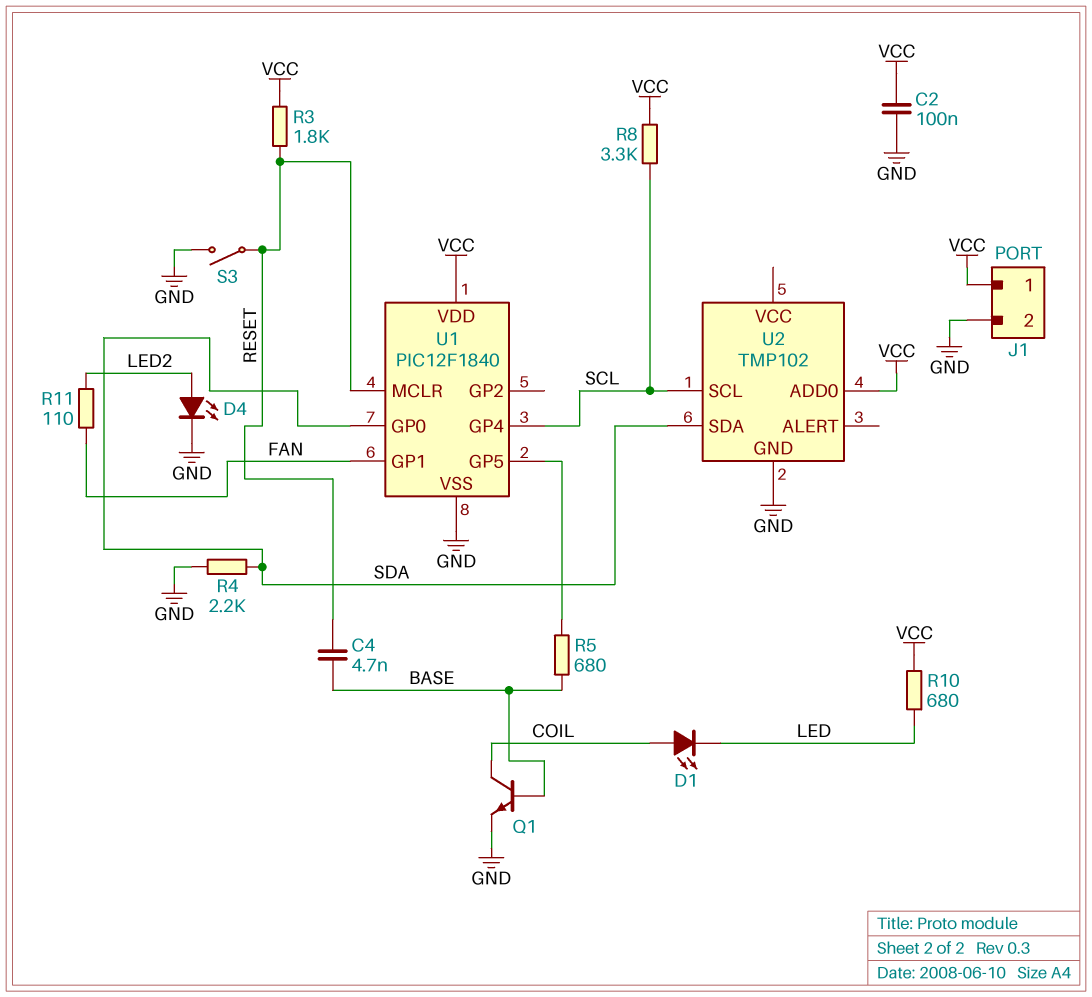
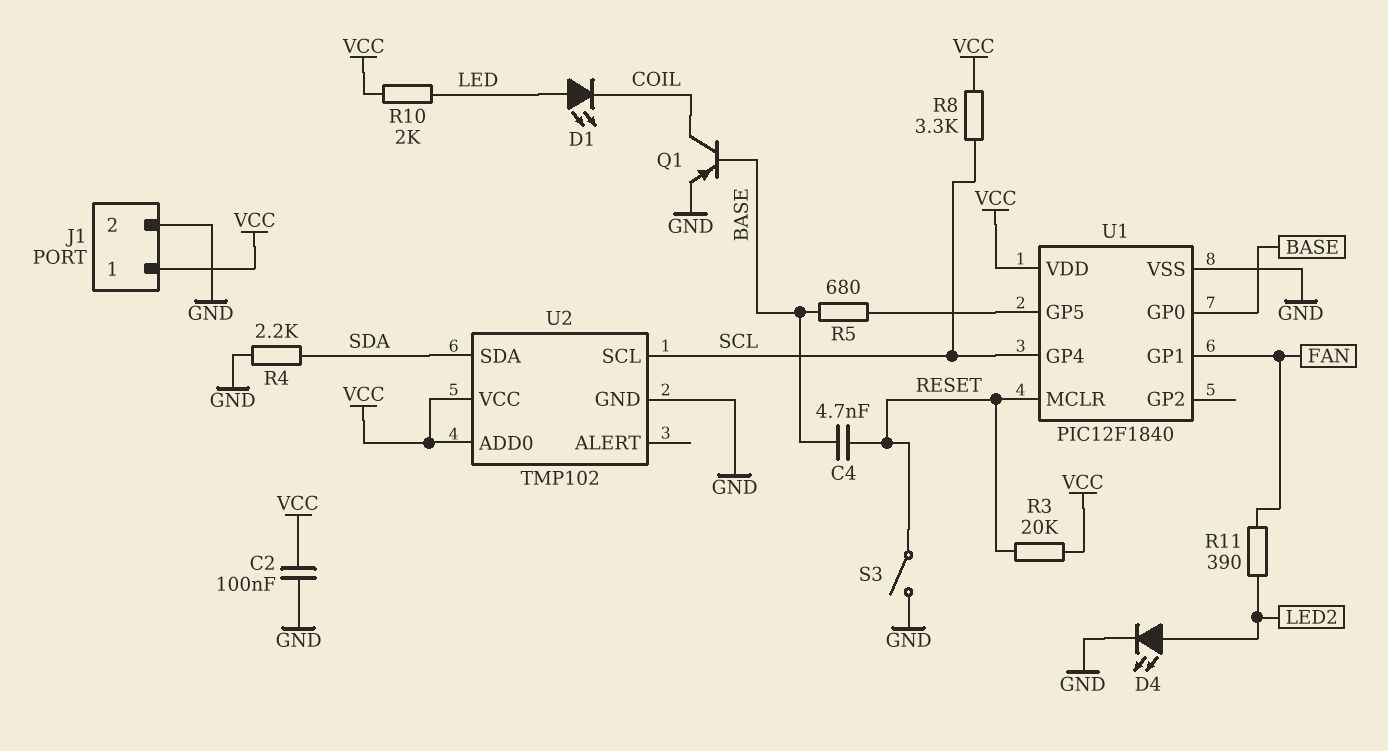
D1: LED (A COIL, K LED) -> LED (A LED, K COIL)
Q1: NPN (B BASE, C COIL, E GND) -> PNP (B BASE, C COIL, E GND)
R3: 1.8k (RESET, VCC) -> 20k (RESET, VCC)
R10: 680 (LED, VCC) -> 2k (LED, VCC)
R11: 110 (FAN, LED2) -> 390 (FAN, LED2)
U1 pin GP0: SDA -> BASE
U2 pin VCC: none -> VCC

